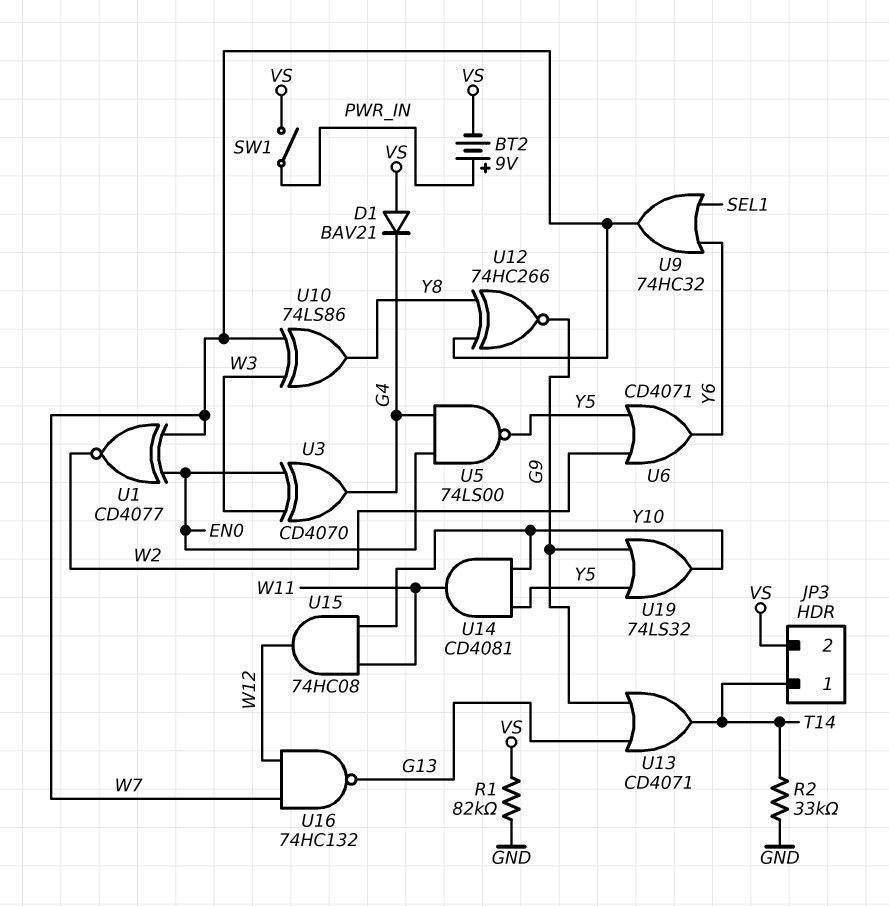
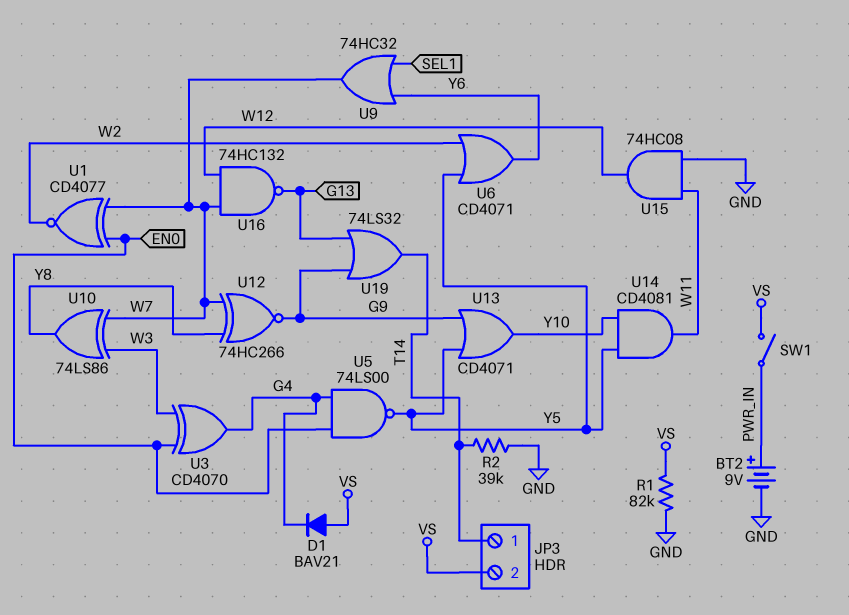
BT2: 9V (plus PWR_IN, minus VS) -> 9V (plus PWR_IN, minus GND)
R2: 33k (GND, T14) -> 39k (GND, T14)
U13: OR CD4071 (in G9, in G13, out T14) -> OR CD4071 (in G9, in Y5, out Y10)
U15: AND 74HC08 (in W11, in Y10, out W12) -> AND 74HC08 (in GND, in W11, out W12)
U19: OR 74LS32 (in G9, in Y5, out Y10) -> OR 74LS32 (in G9, in G13, out T14)

